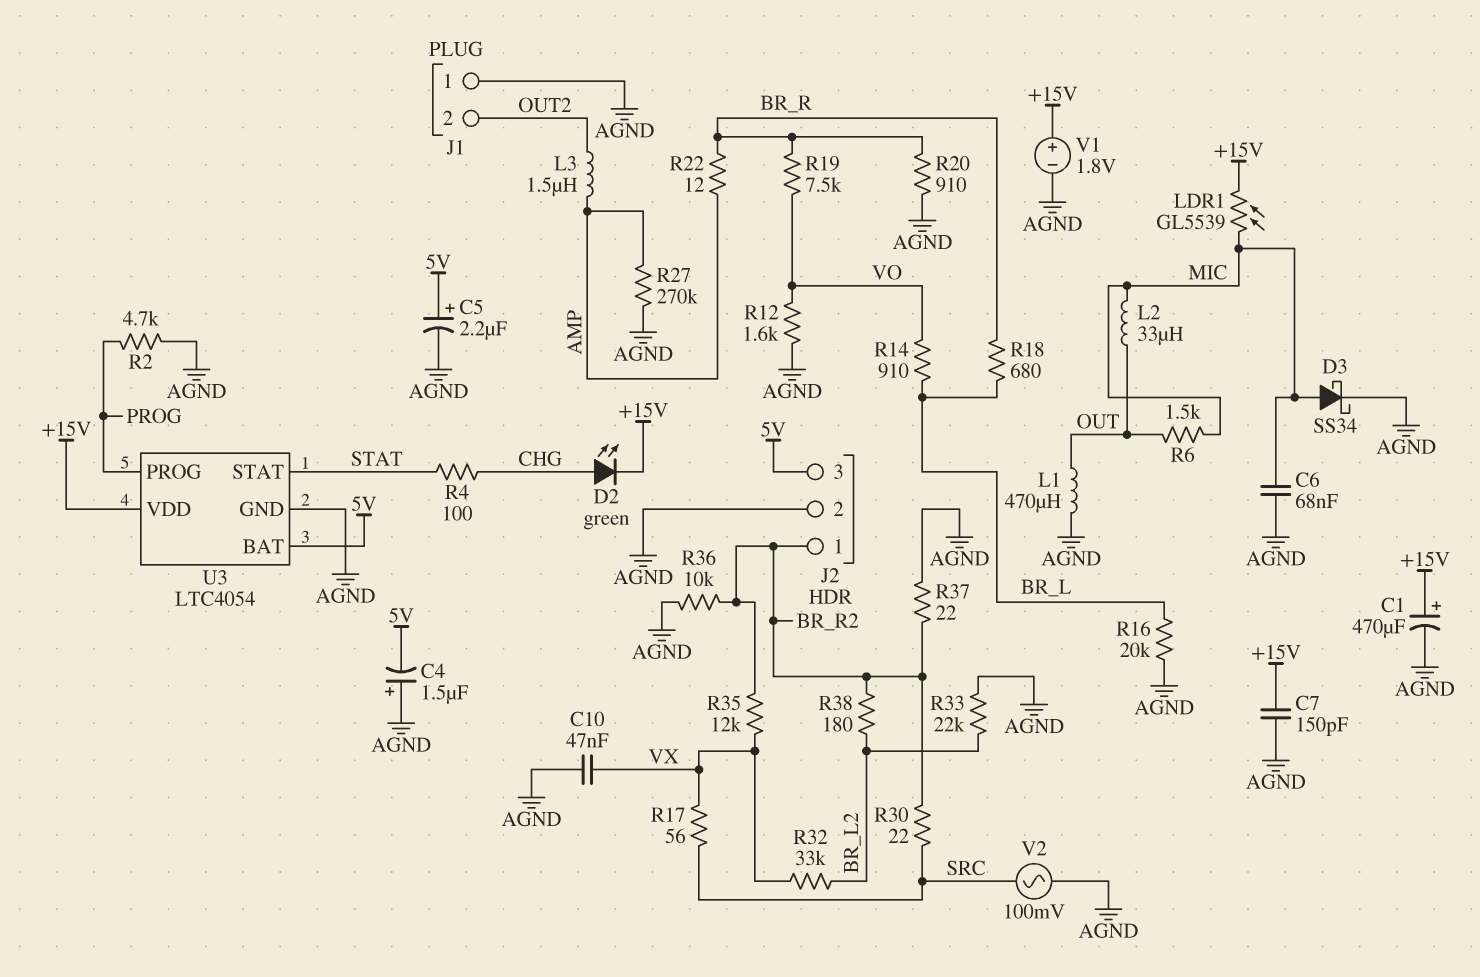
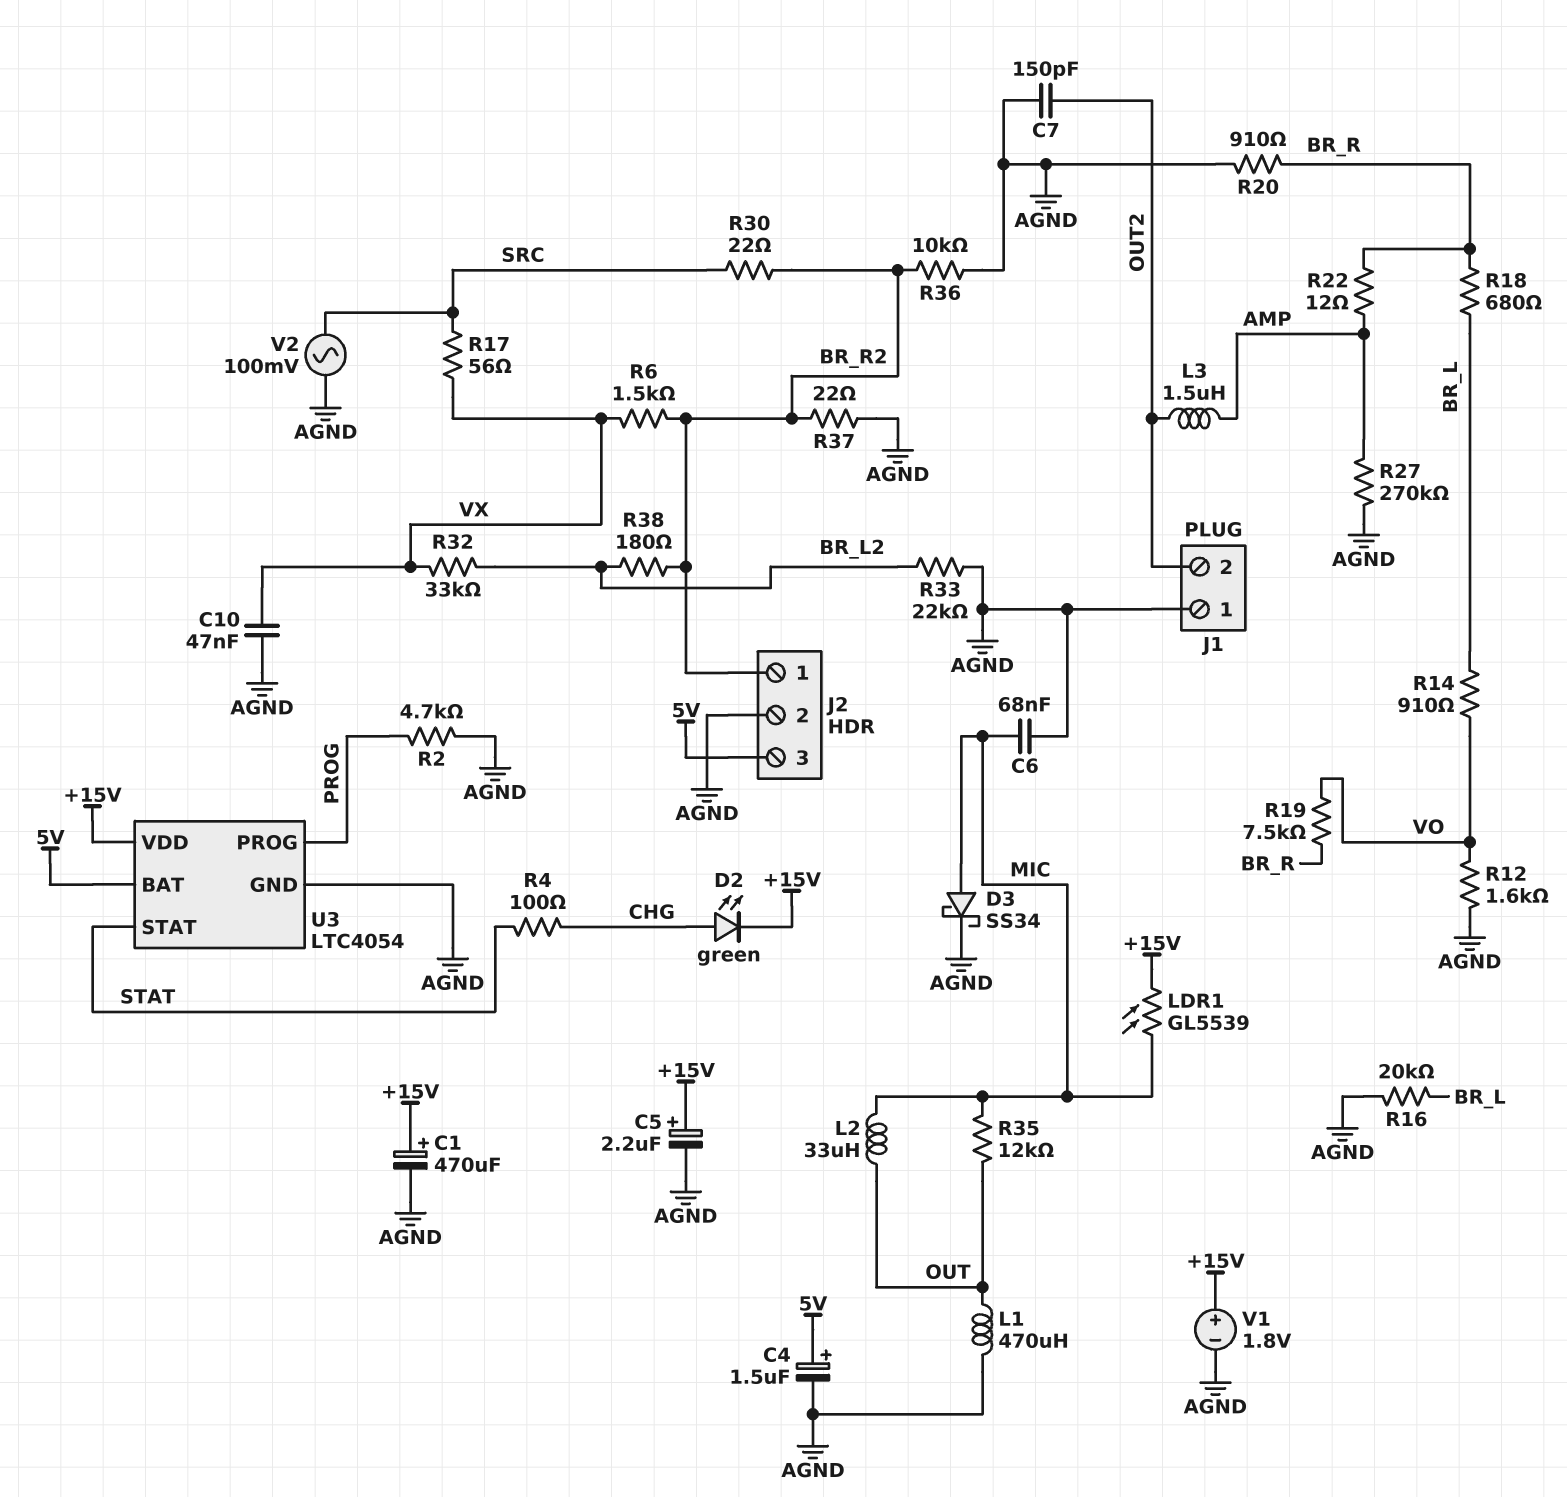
C4: 1.5uF (plus AGND, minus 5V) -> 1.5uF (plus 5V, minus AGND)
C5: 2.2uF (plus 5V, minus AGND) -> 2.2uF (plus +15V, minus AGND)
C7: 150pF (+15V, AGND) -> 150pF (AGND, OUT2)
R6: 1.5k (MIC, OUT) -> 1.5k (BR_R2, VX)
R35: 12k (BR_R2, VX) -> 12k (MIC, OUT)

